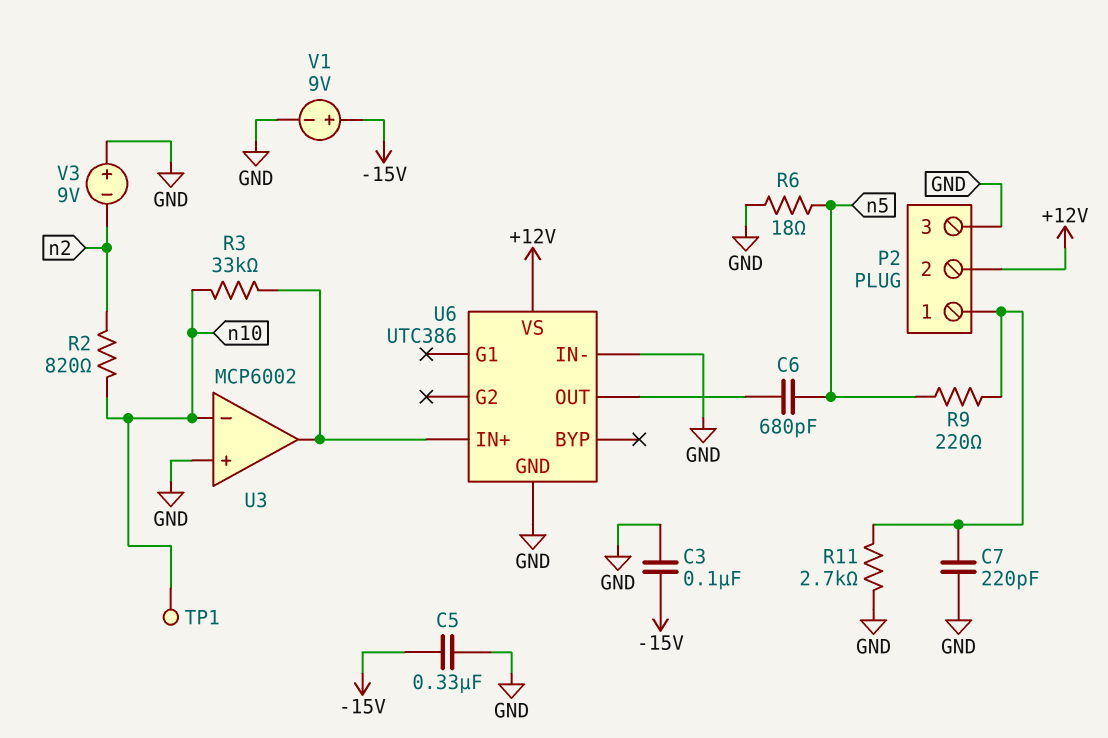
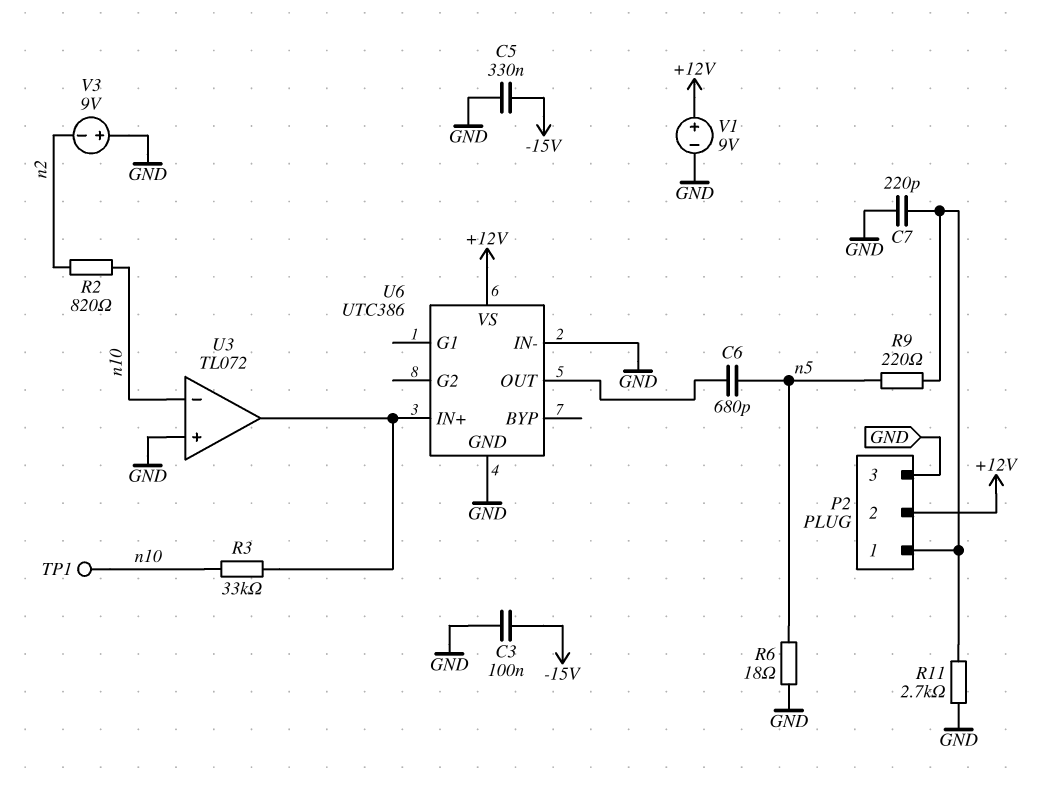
U3: MCP6002 -> TL072
V1: 9V (plus -15V, minus GND) -> 9V (plus +12V, minus GND)

